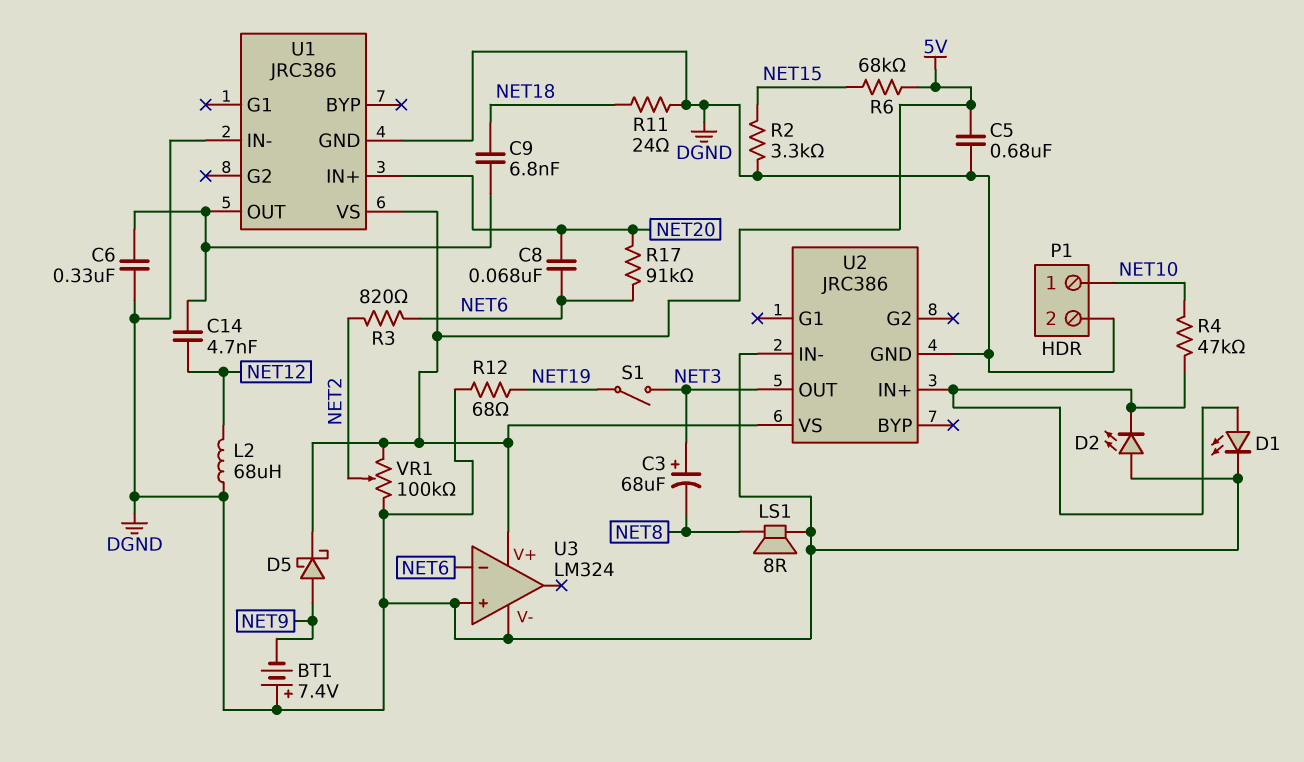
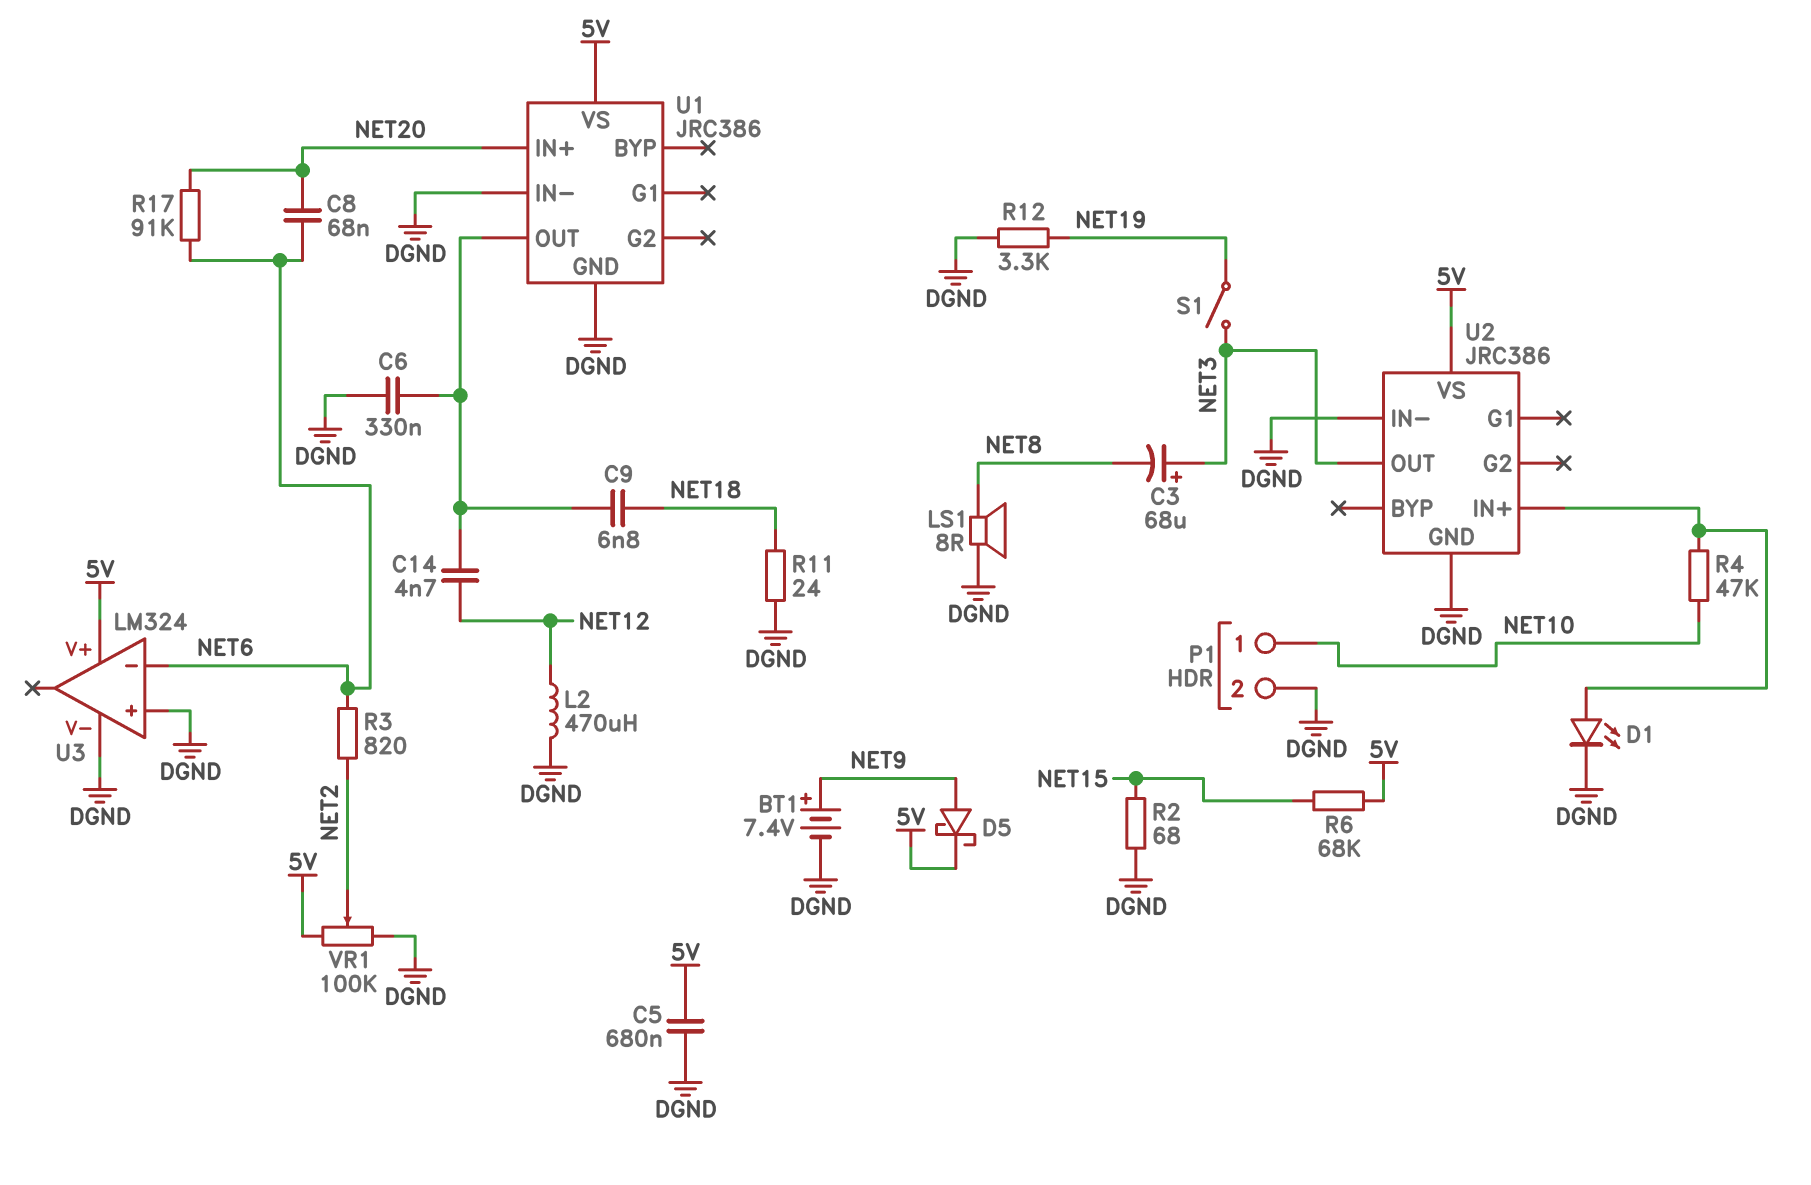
BT1: 7.4V (plus DGND, minus NET9) -> 7.4V (plus NET9, minus DGND)
D2: LED (A DGND, K U2/IN+) -> none
L2: 68uH (DGND, NET12) -> 470uH (DGND, NET12)
R2: 3.3k (DGND, NET15) -> 68 (DGND, NET15)
R12: 68 (DGND, NET19) -> 3.3k (DGND, NET19)

